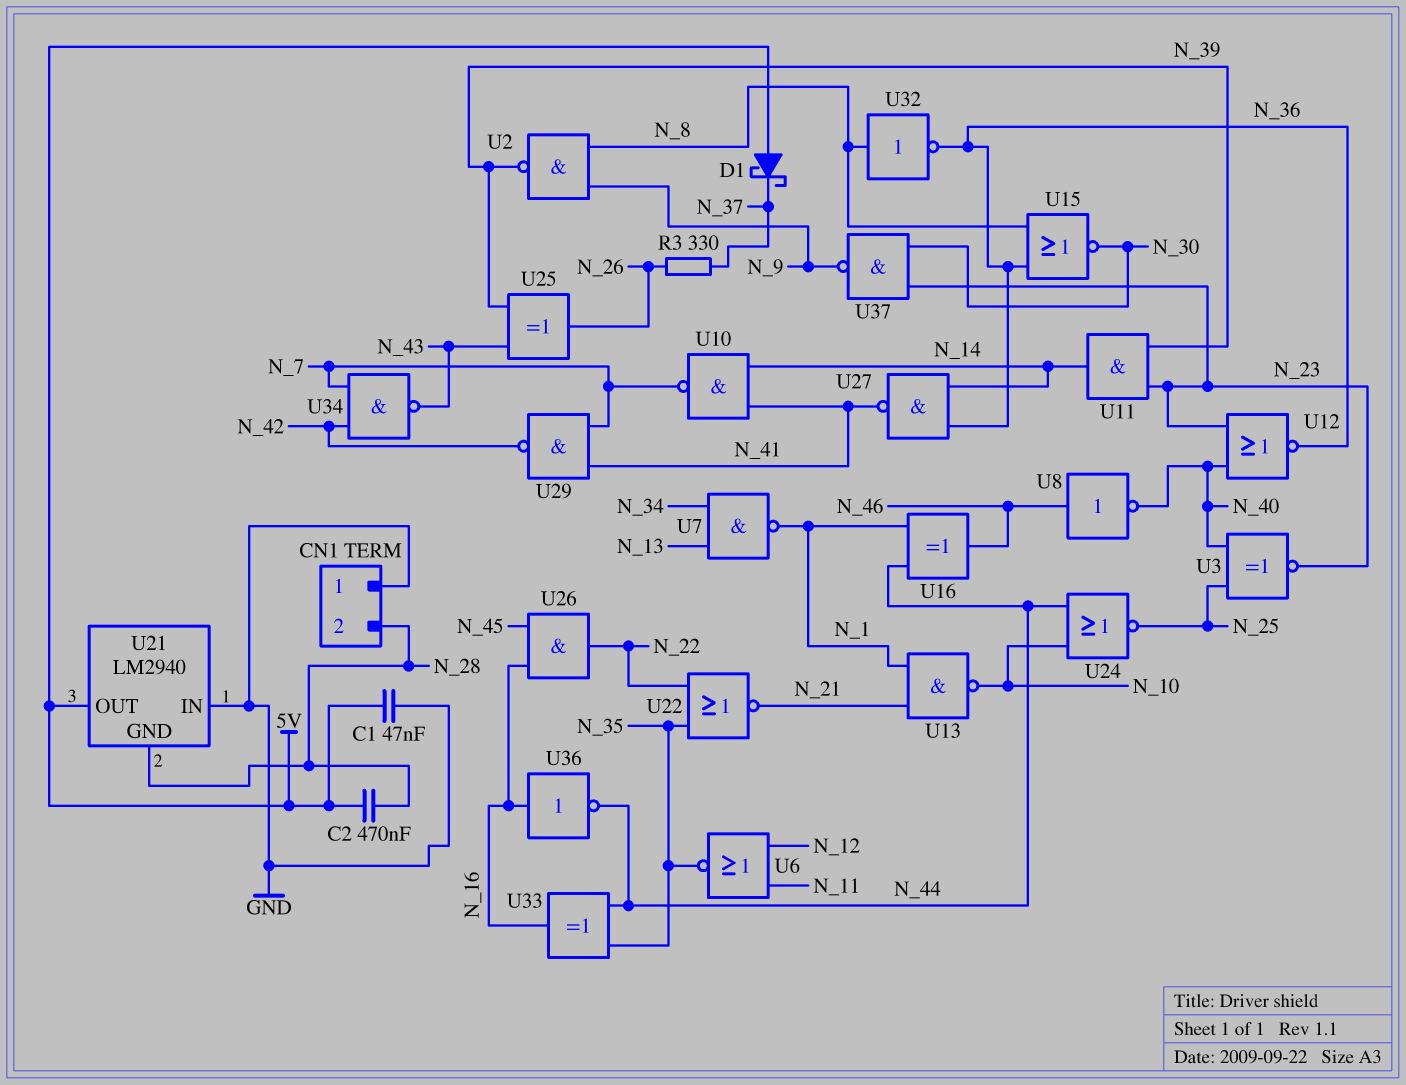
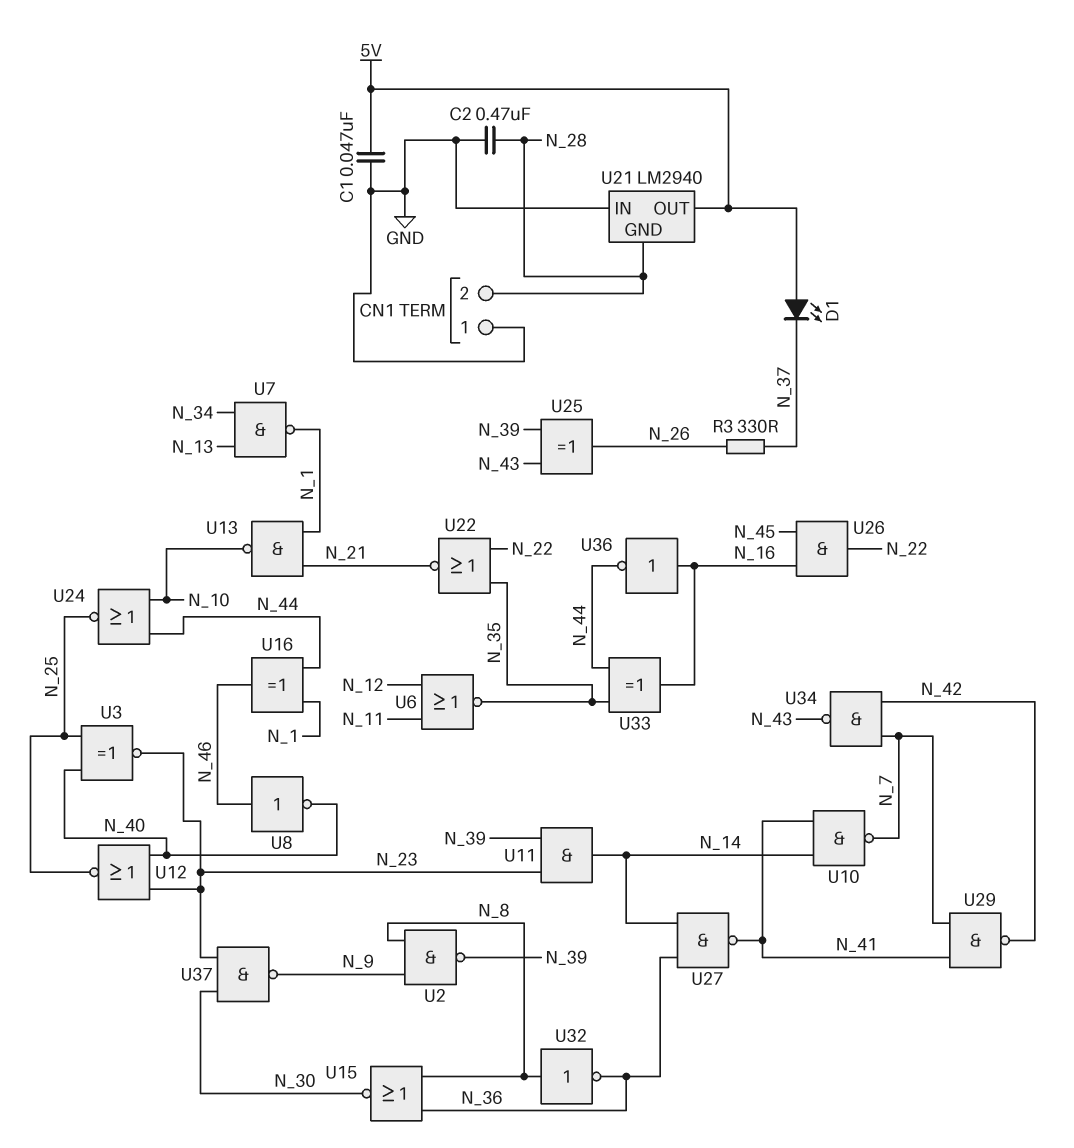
C2: 470nF (5V, N_28) -> 470nF (GND, N_28)
D1: schottky (A 5V, K N_37) -> LED (A 5V, K N_37)
U12: NOR (in N_23, in N_40, out N_36) -> NOR (in N_23, in N_40, out N_25)

